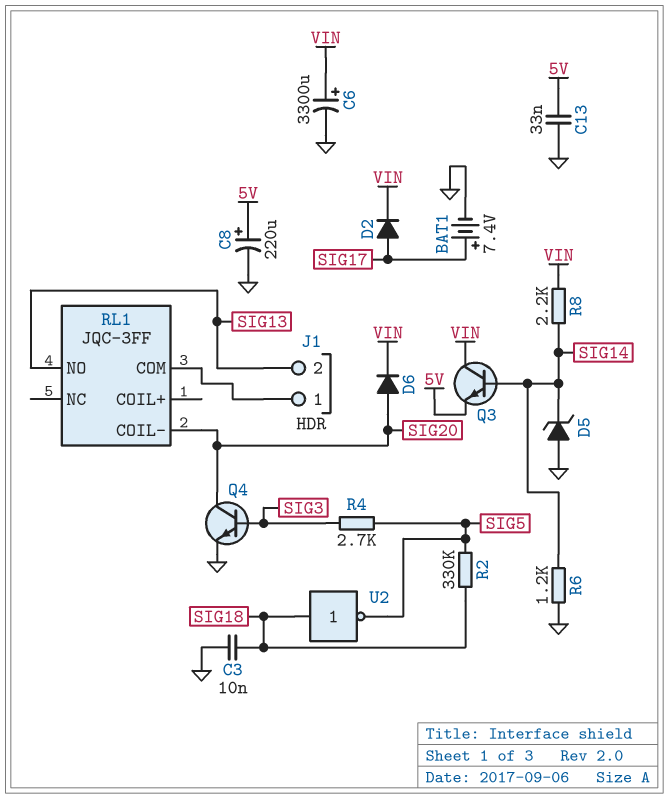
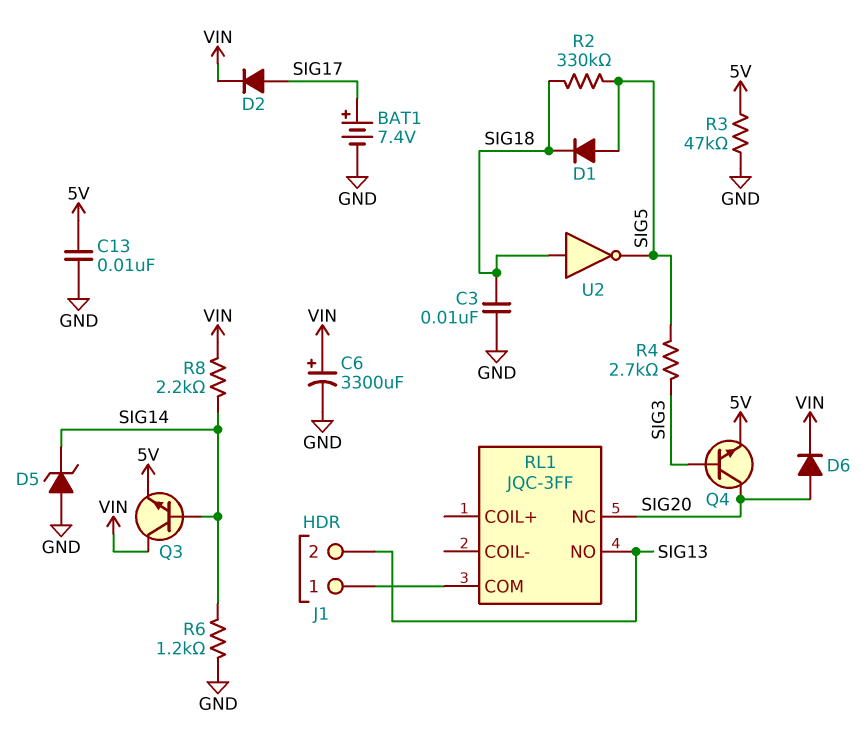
C8: 220uF (plus 5V, minus GND) -> none
C13: 33nF (5V, GND) -> 10nF (5V, GND)
D1: none -> diode (A SIG5, K SIG18)
Q4: NPN (B SIG3, C SIG20, E GND) -> NPN (B SIG3, C SIG20, E 5V)
R3: none -> 47k (5V, GND)
RL1 pin COIL-: SIG20 -> none
RL1 pin NC: none -> SIG20

